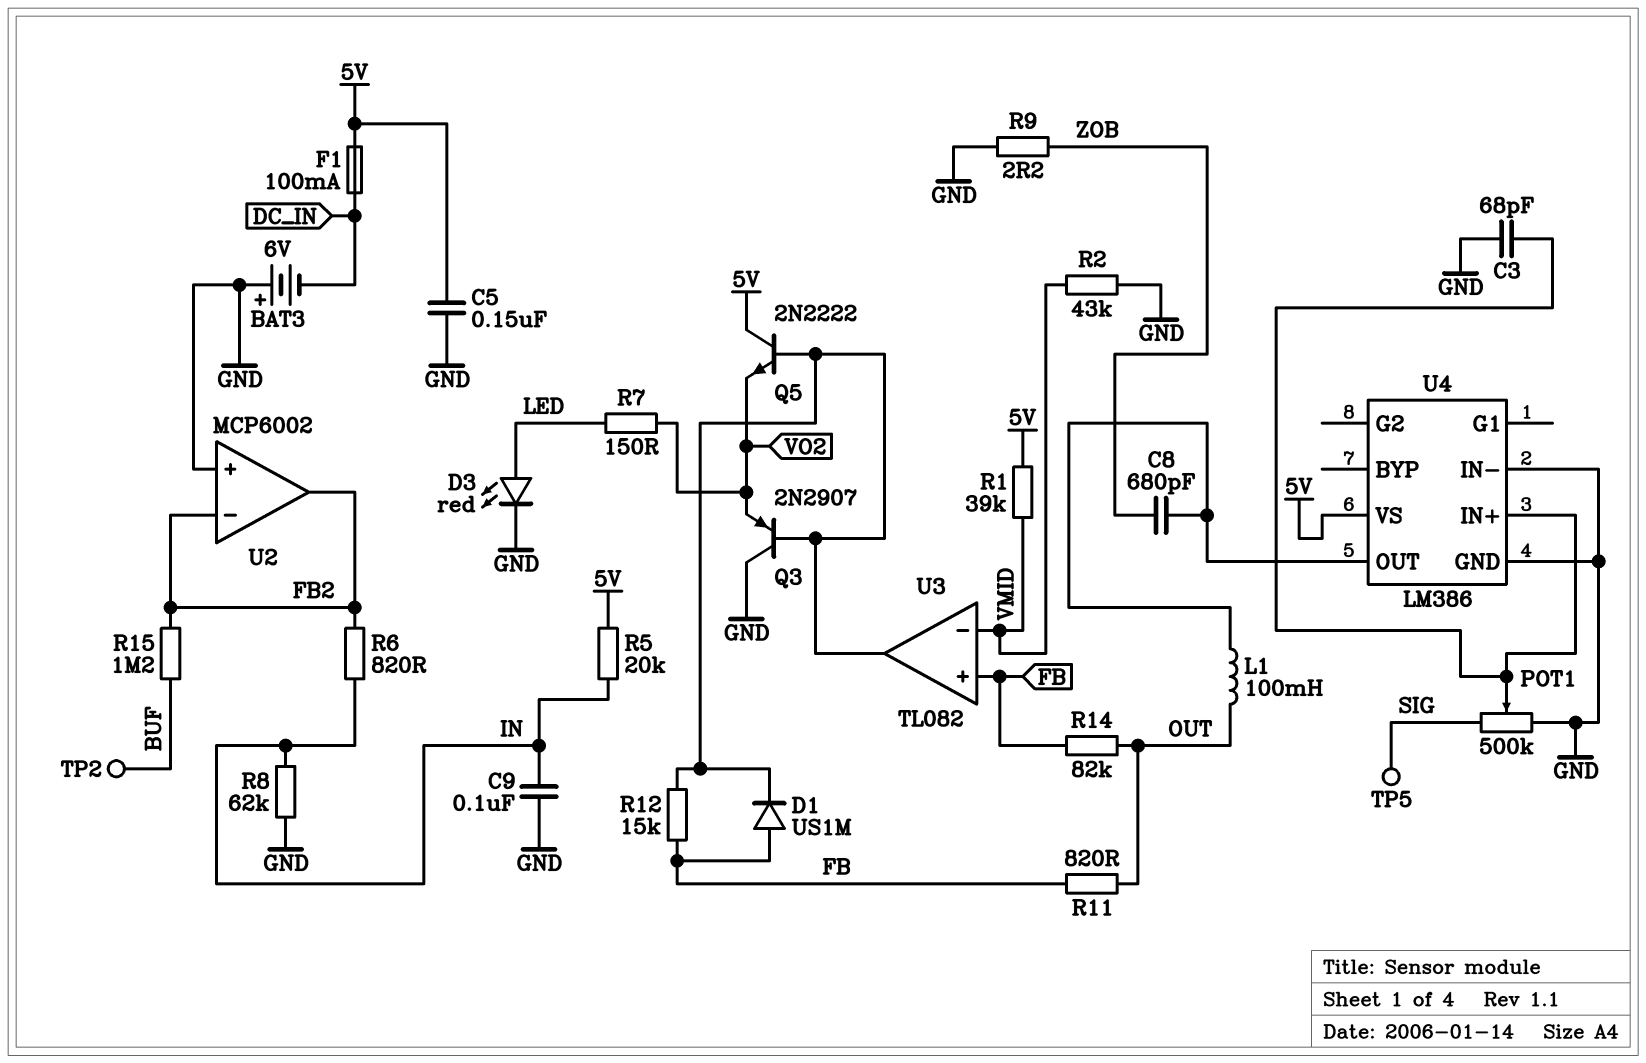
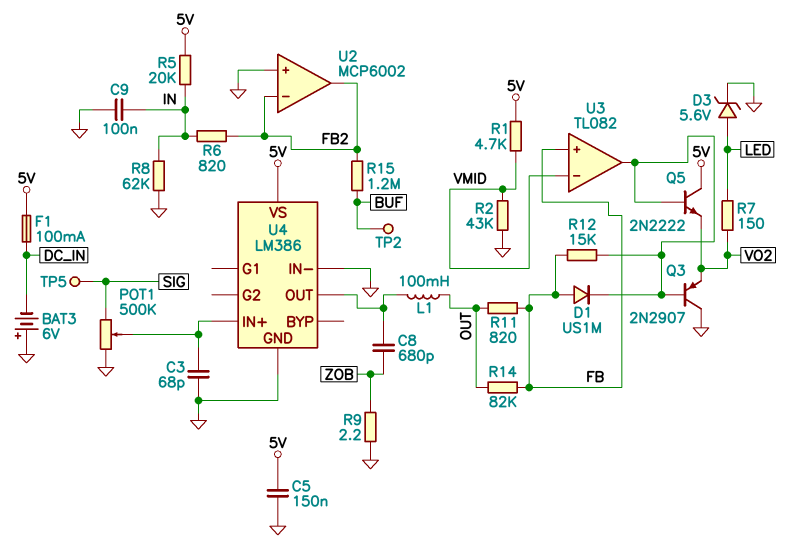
D3: LED red (A LED, K GND) -> zener 5.6V (A LED, K GND)
R1: 39k (5V, VMID) -> 4.7k (5V, VMID)

